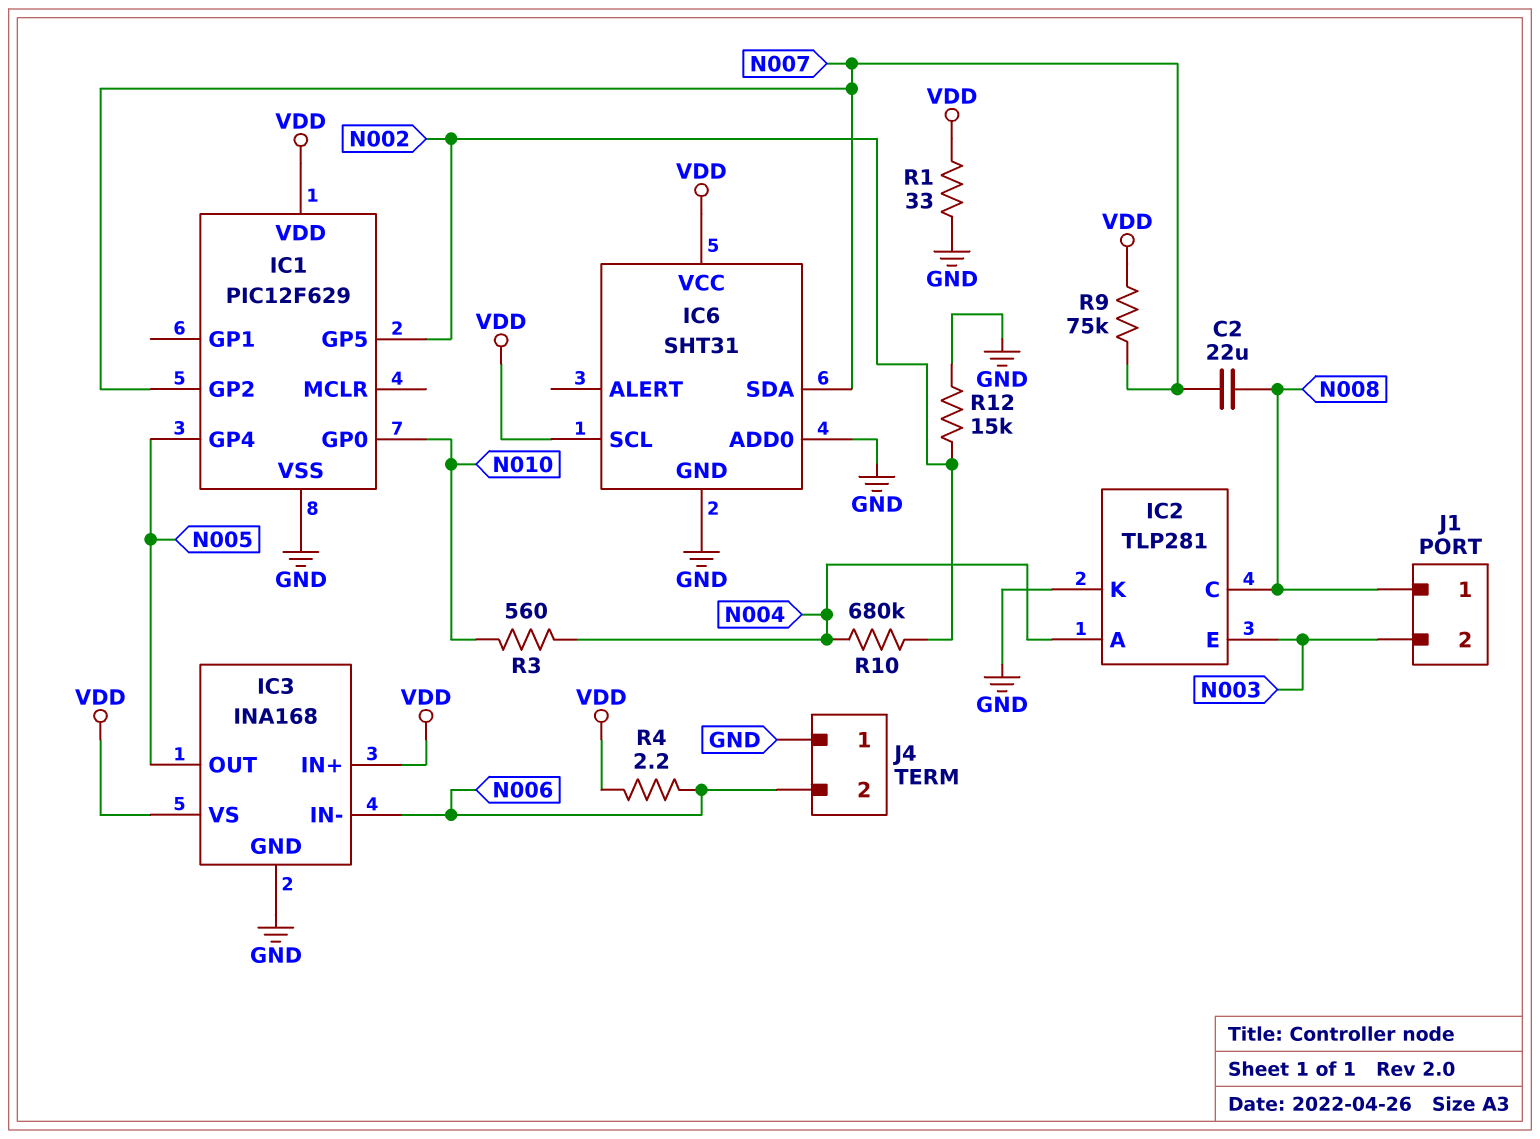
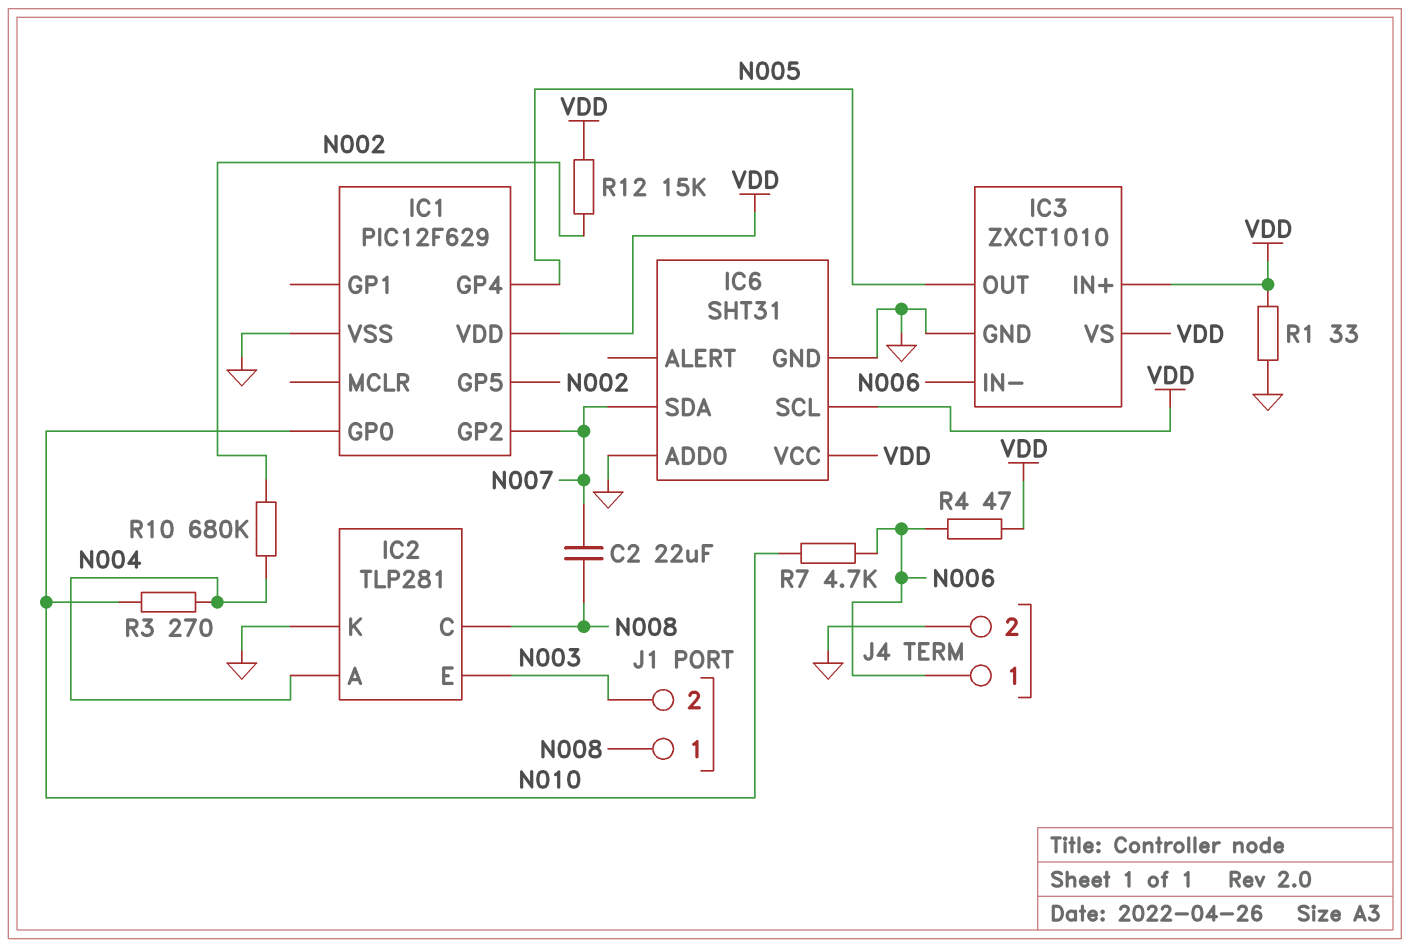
IC3: INA168 -> ZXCT1010
J4 pin 1: GND -> N006
J4 pin 2: N006 -> GND
R3: 560 (N004, N010) -> 270 (N004, N010)
R4: 2.2 (N006, VDD) -> 47 (N006, VDD)
R7: none -> 4.7k (N006, N010)
R9: 75k (N007, VDD) -> none
R12: 15k (GND, N002) -> 15k (N002, VDD)

